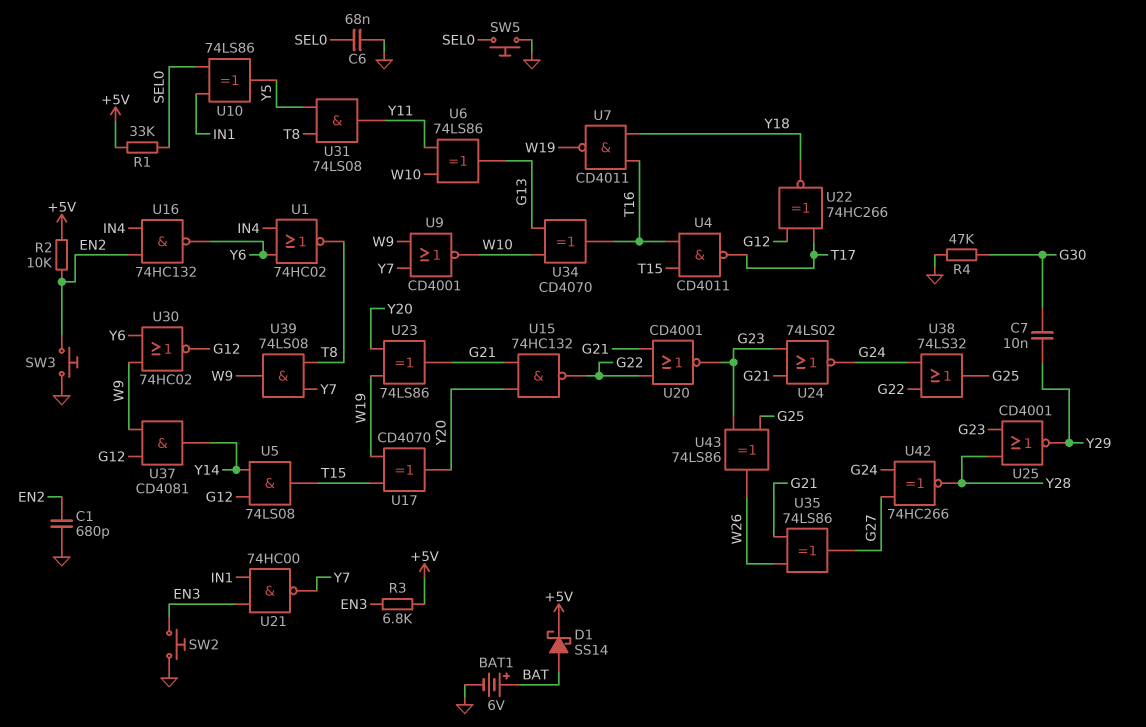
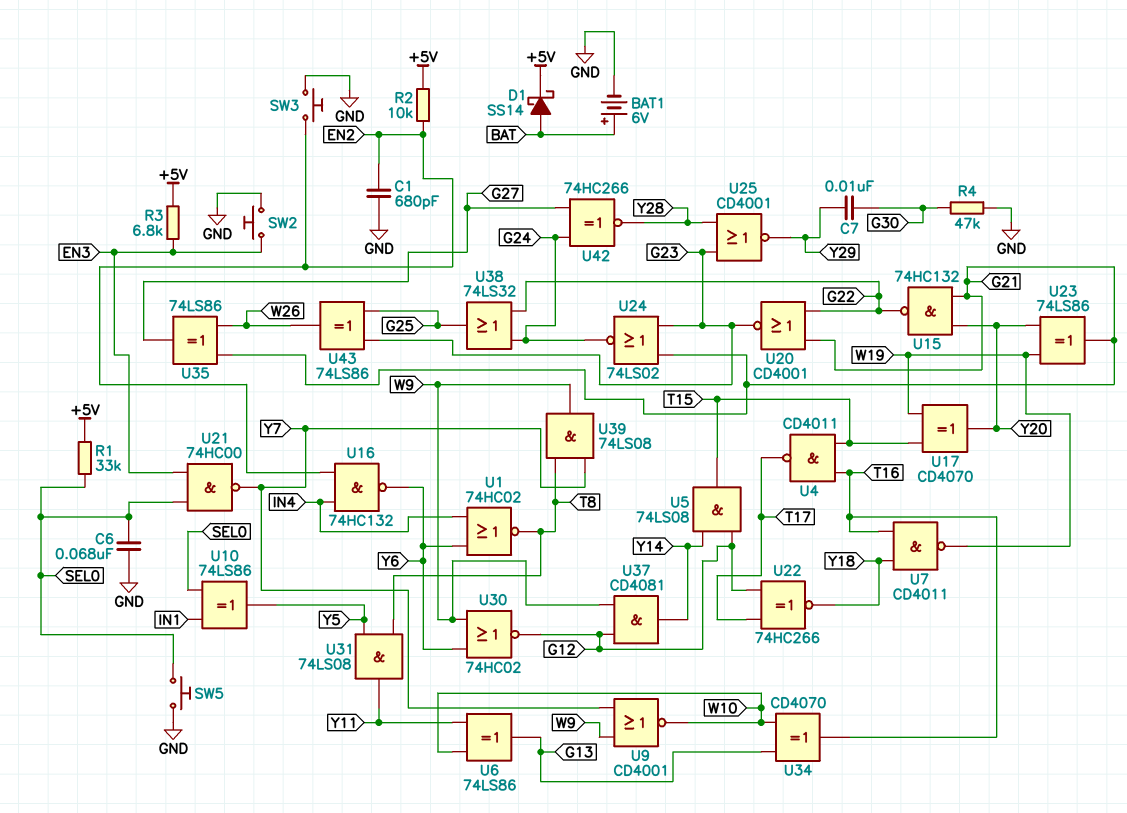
U21: NAND 74HC00 (in EN3, in IN1, out Y7) -> NAND 74HC00 (in EN3, in SEL0, out Y7)

